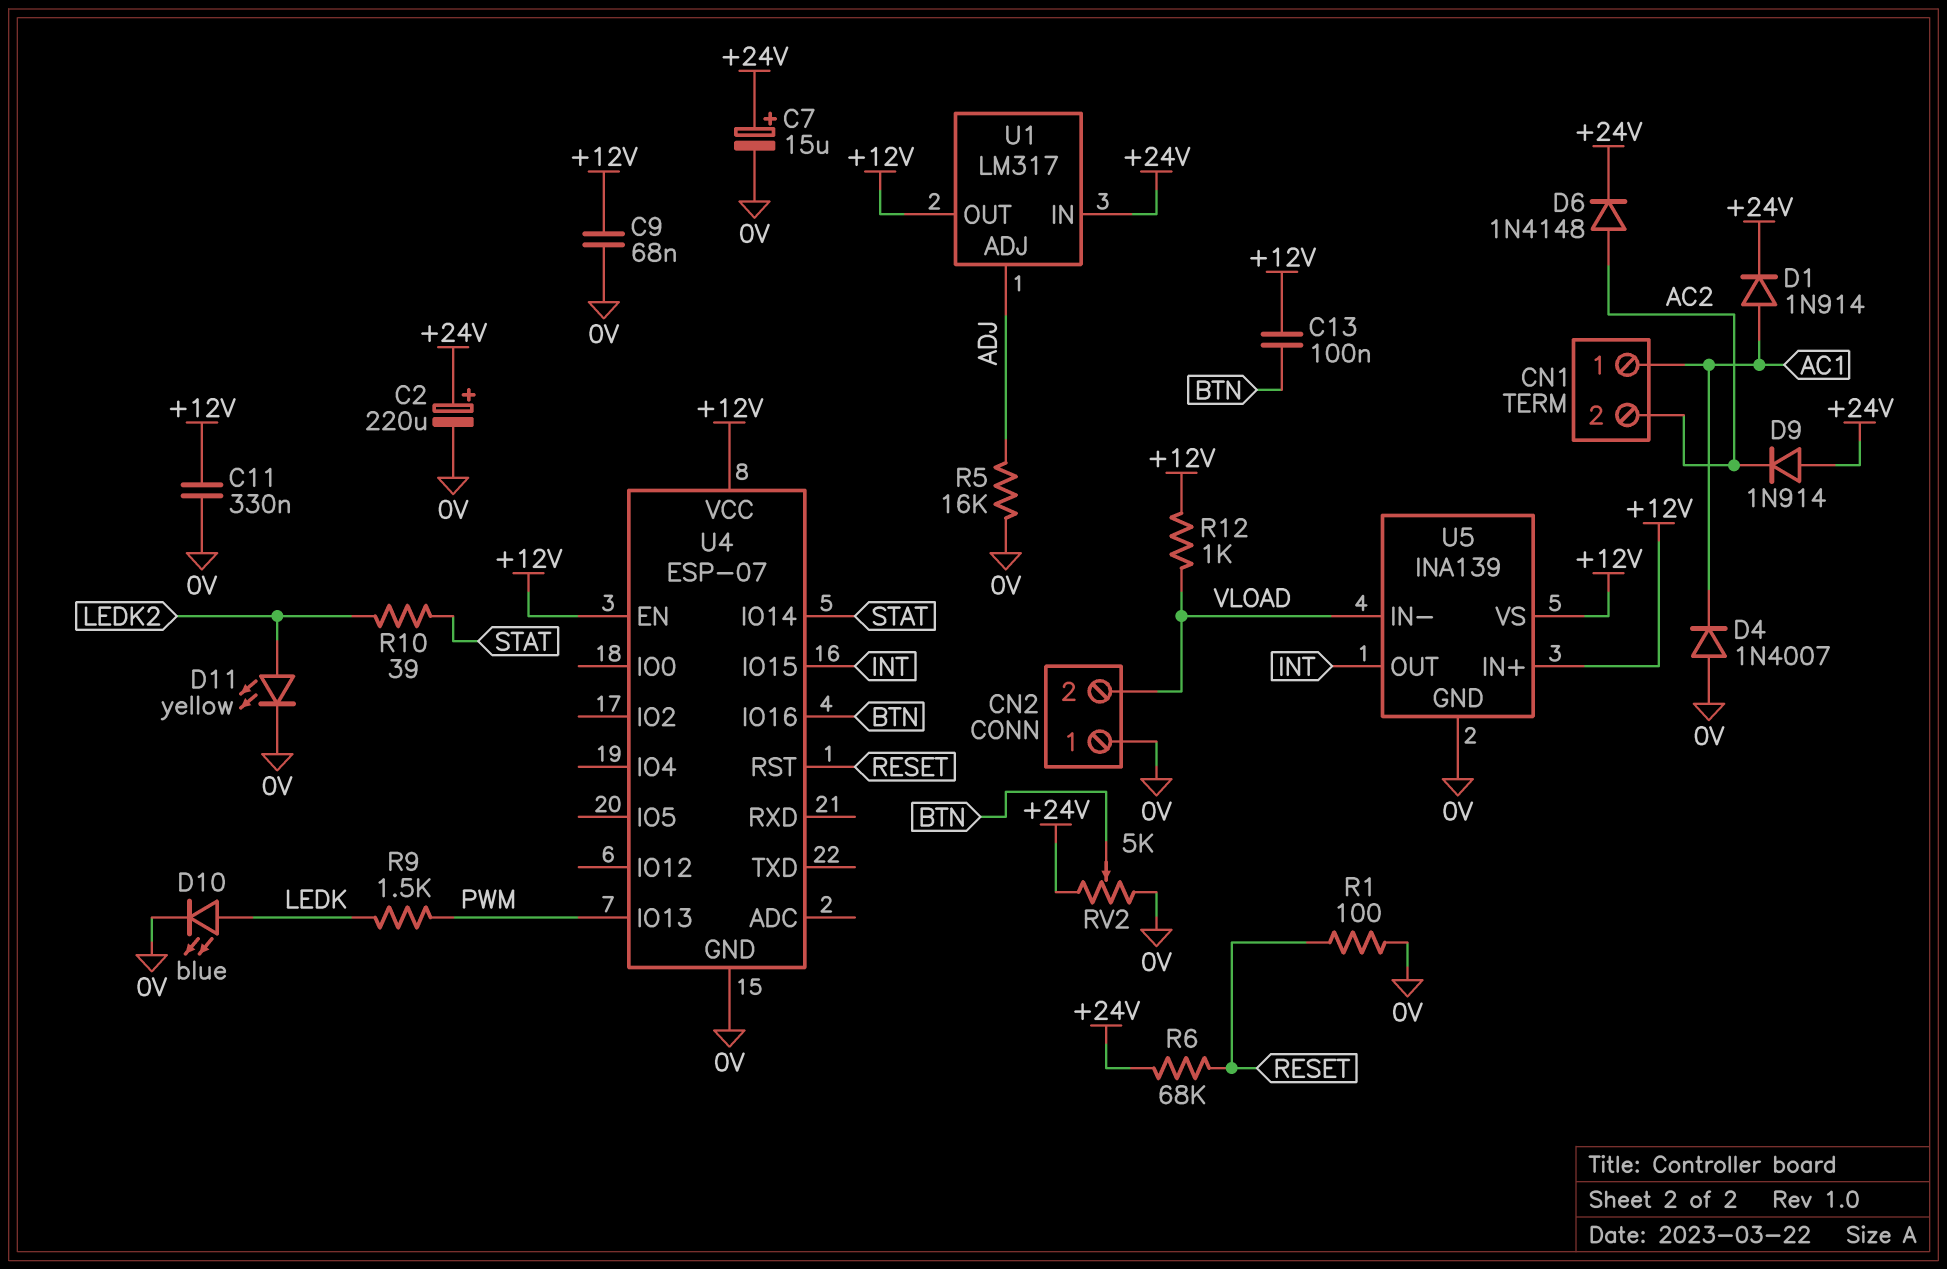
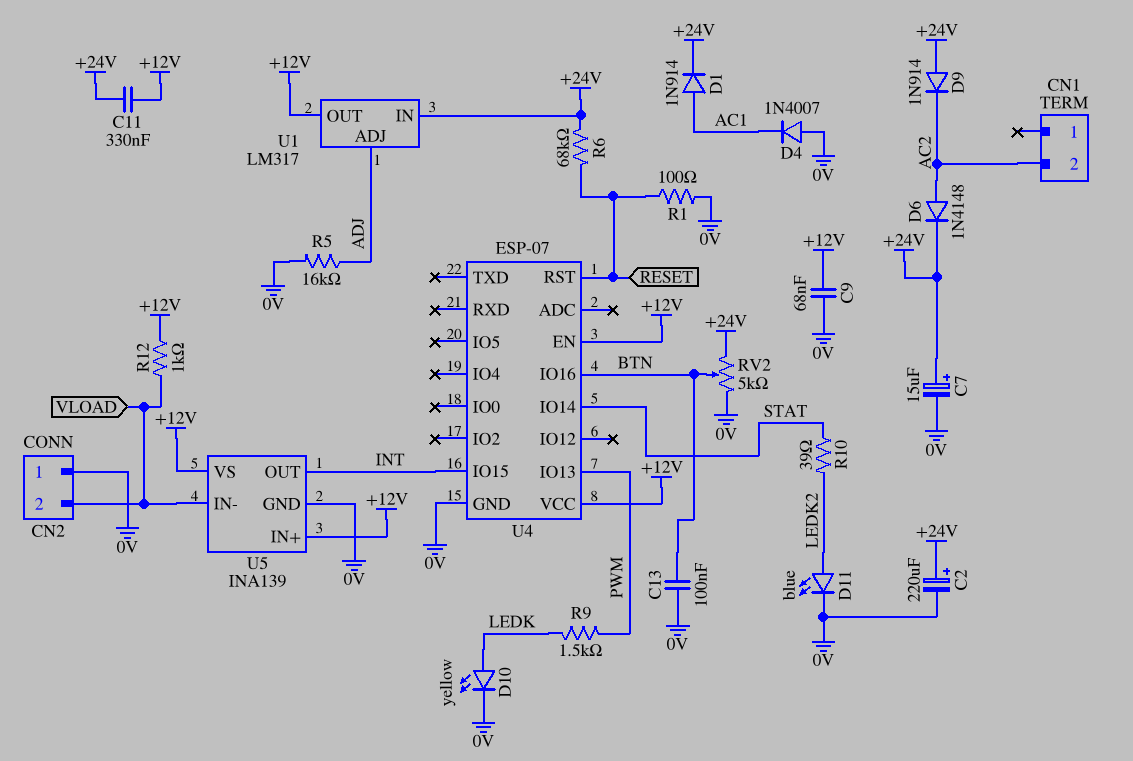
C11: 330nF (+12V, 0V) -> 330nF (+12V, +24V)
C13: 100nF (+12V, BTN) -> 100nF (0V, BTN)
CN1 pin 1: AC1 -> none
D10: LED blue (A LEDK, K 0V) -> LED yellow (A LEDK, K 0V)
D11: LED yellow (A LEDK2, K 0V) -> LED blue (A LEDK2, K 0V)

